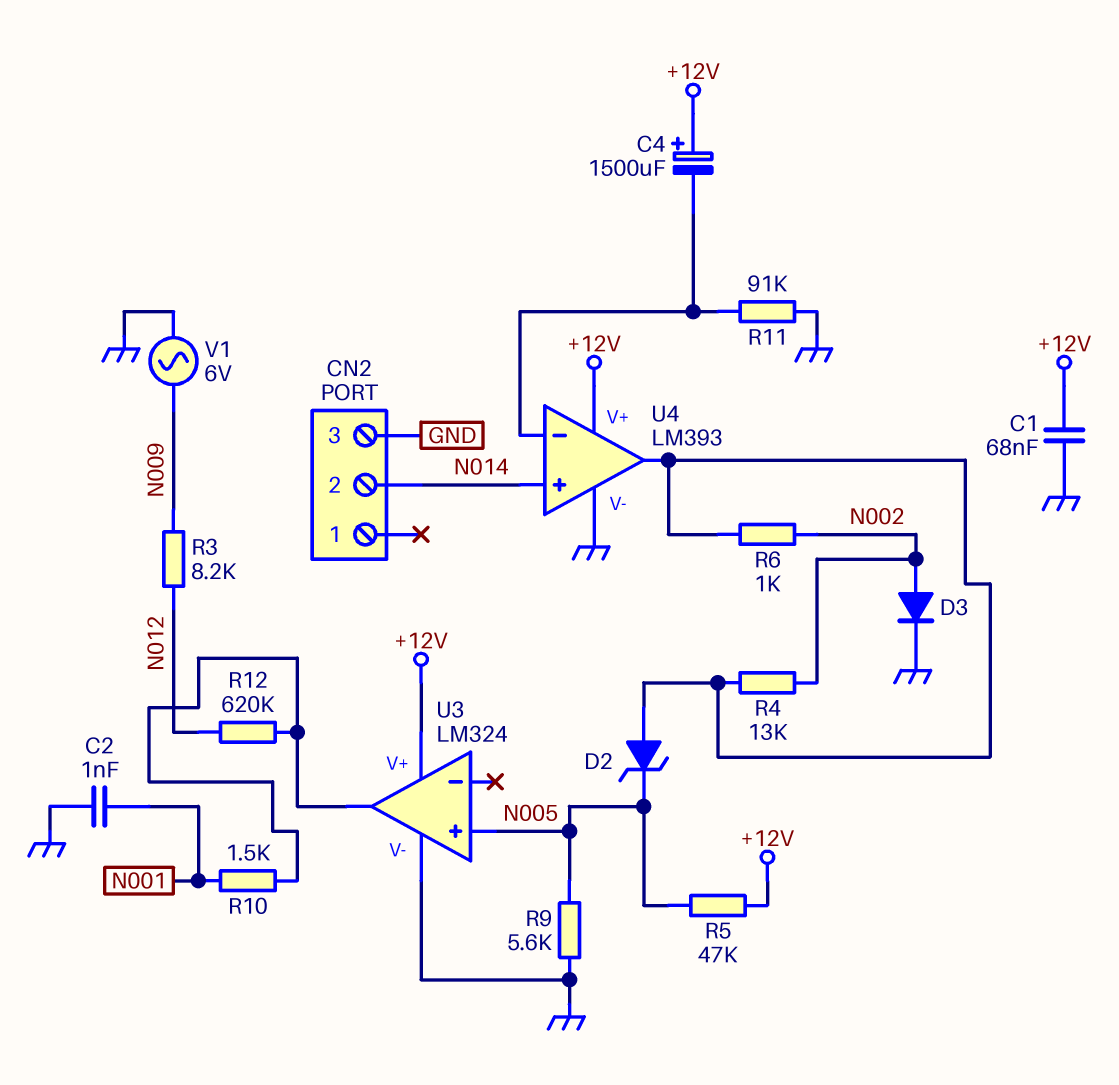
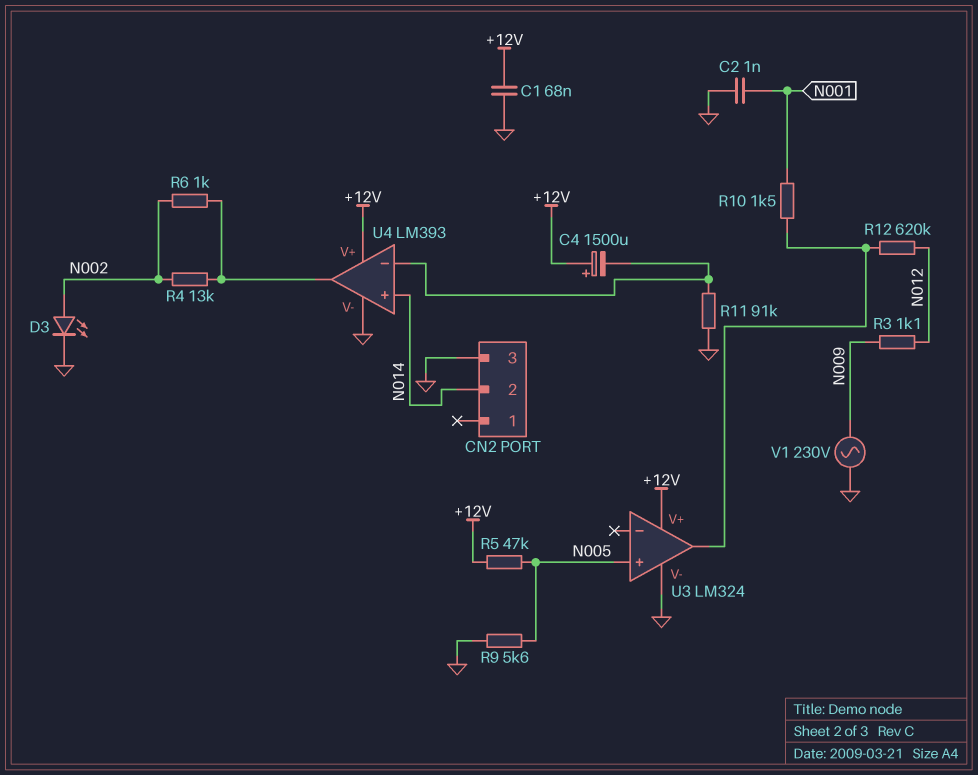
D2: zener (A U4/out, K N005) -> none
D3: diode (A N002, K GND) -> LED (A N002, K GND)
R3: 8.2k (N009, N012) -> 1.1k (N009, N012)
V1: AC 6V (GND, N009) -> AC 230V (GND, N009)

